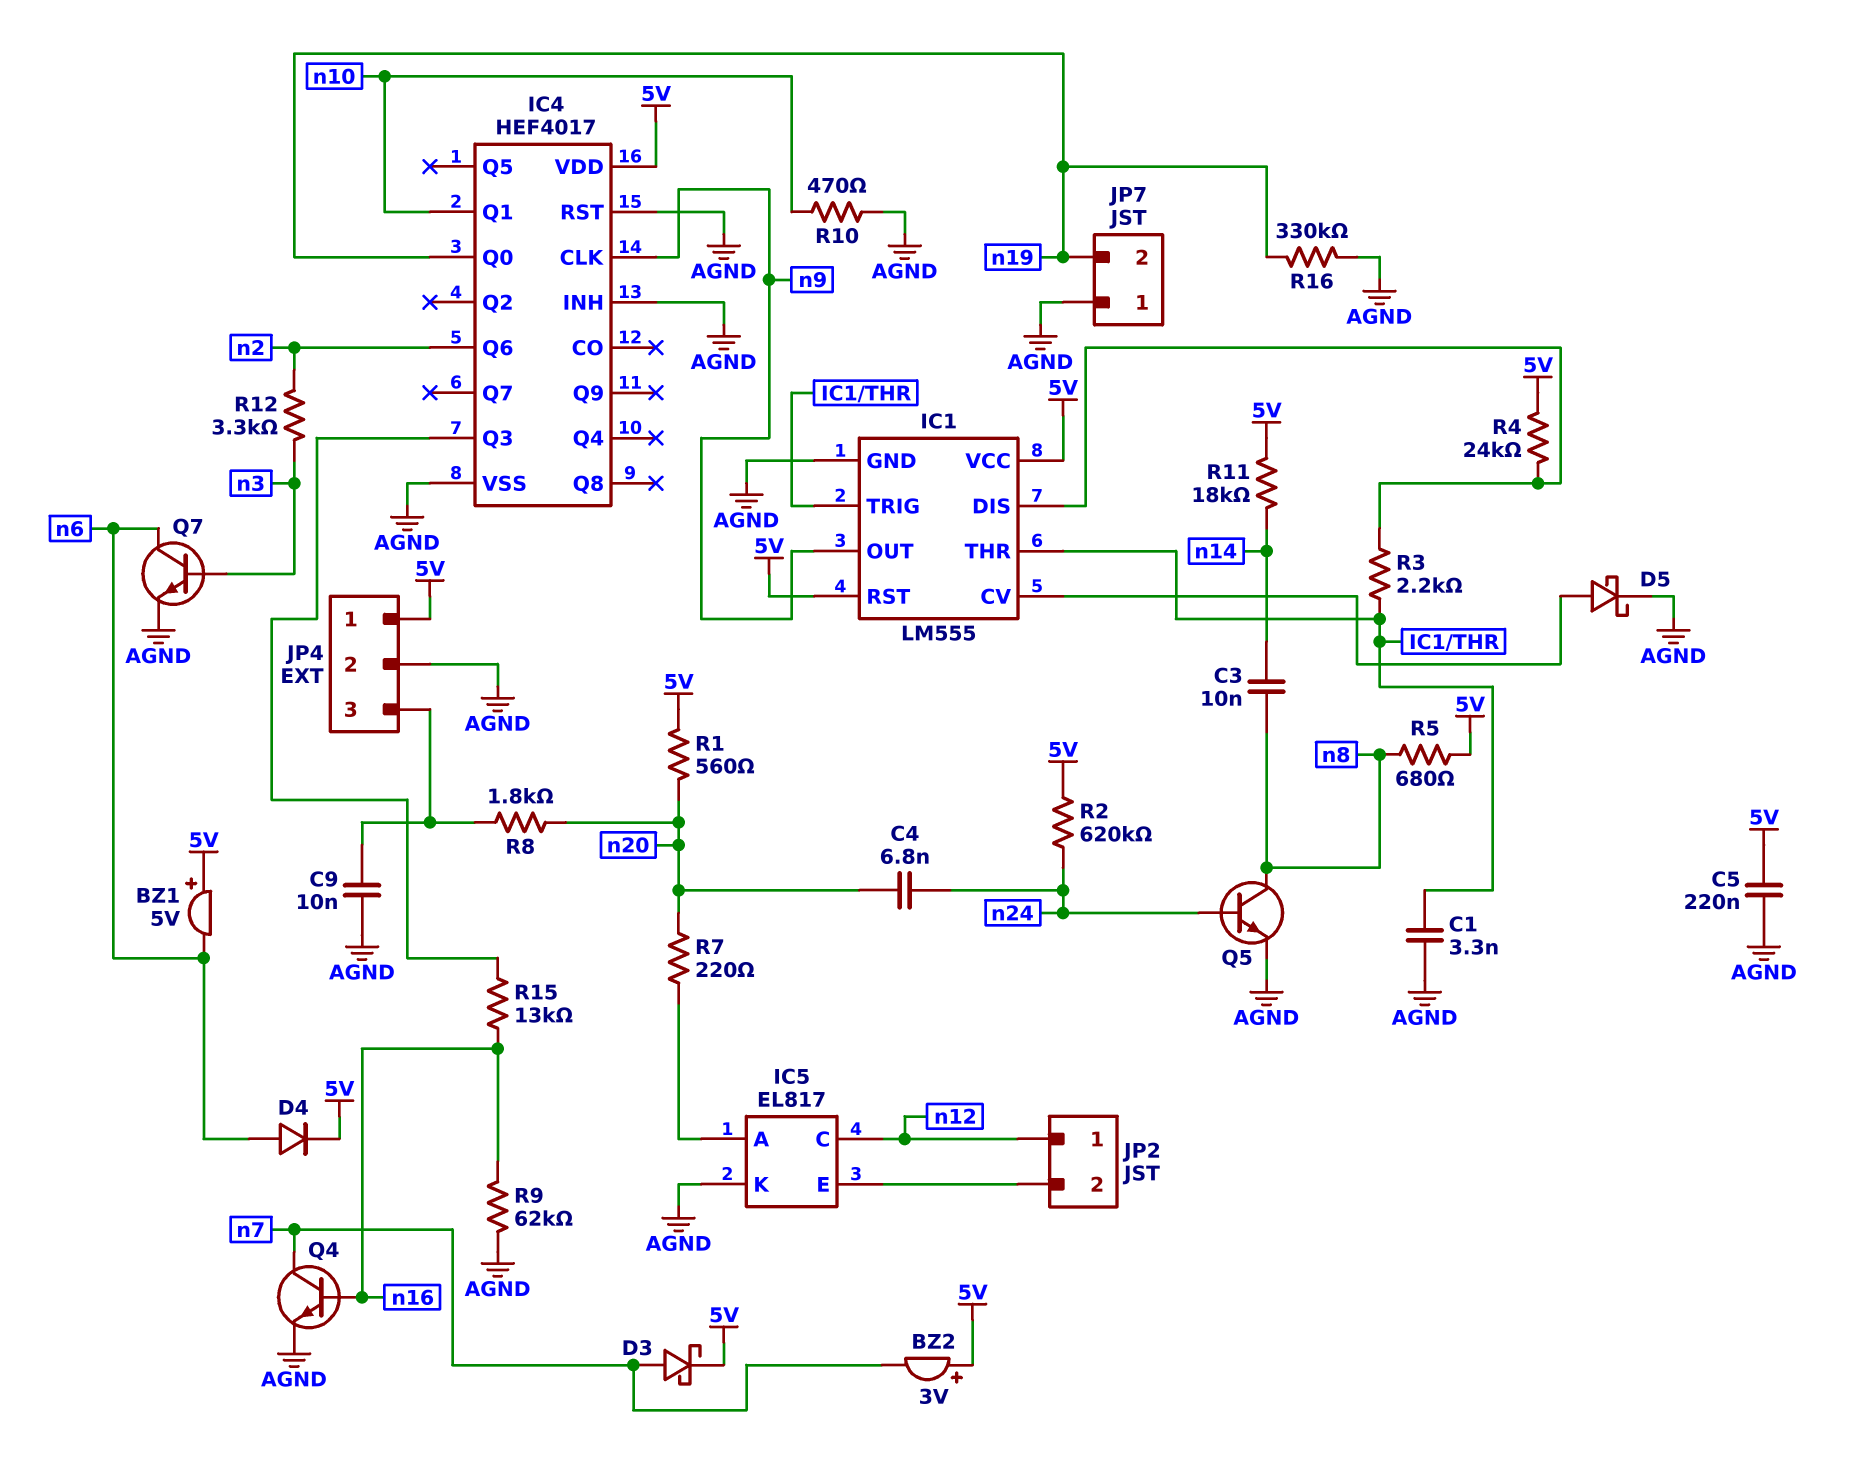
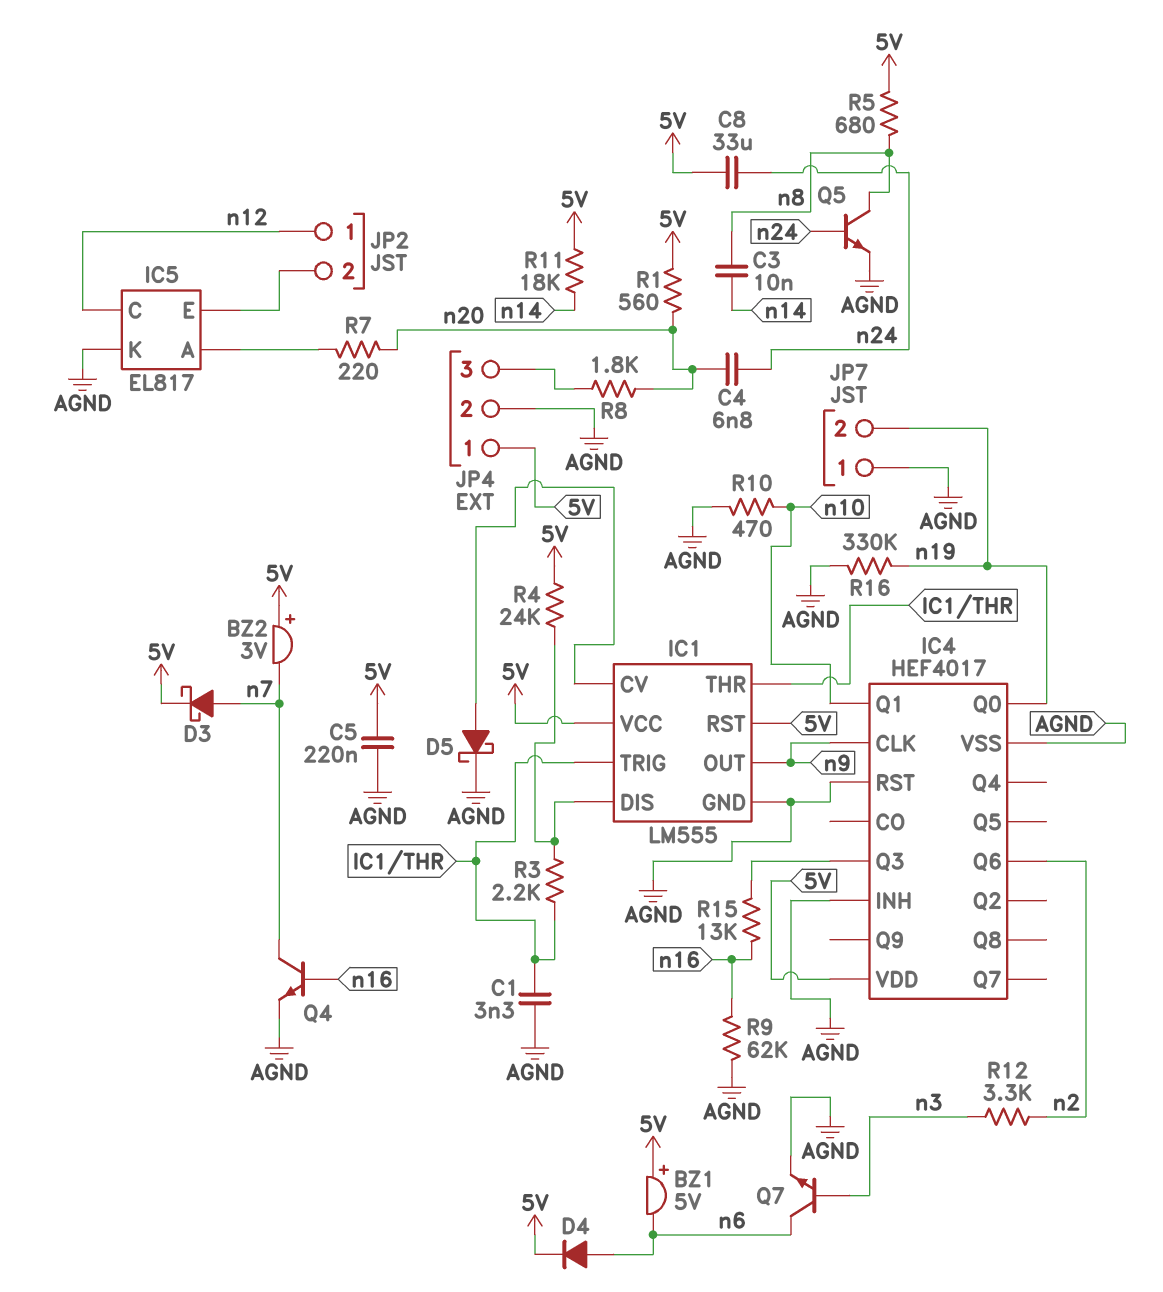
C8: none -> 33uF (5V, n24)
C9: 10nF (AGND, JP4/3) -> none
R2: 620k (5V, n24) -> none

